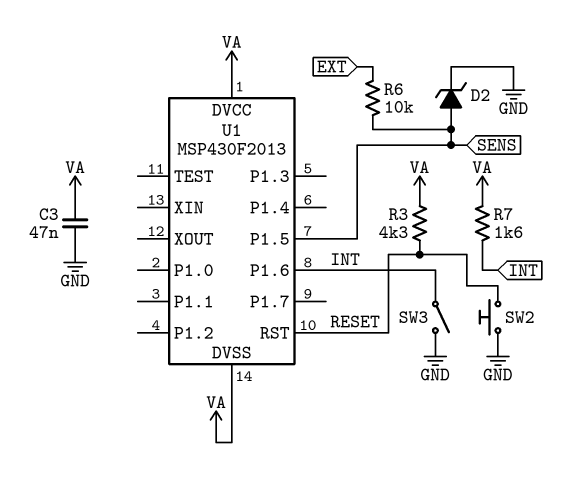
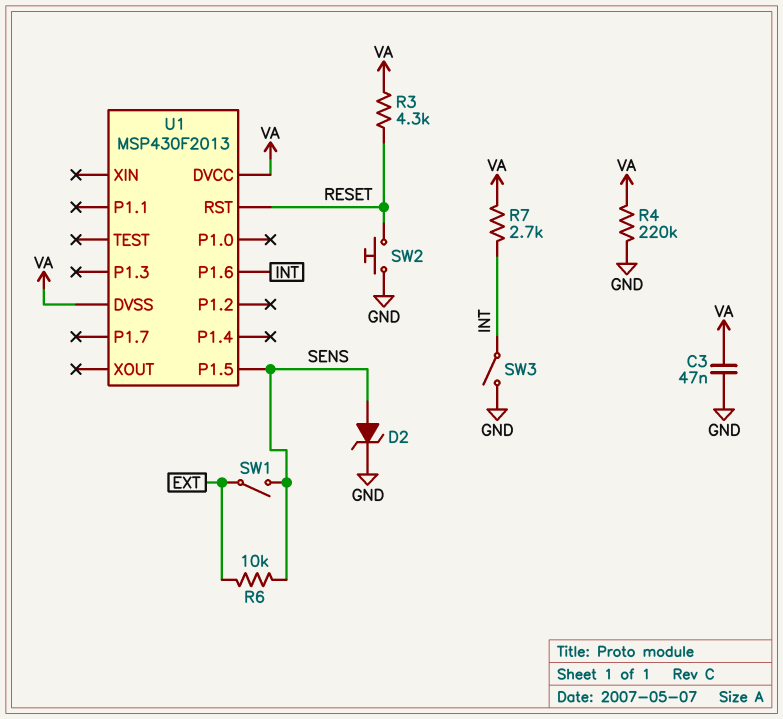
R4: none -> 220k (GND, VA)
R7: 1.6k (INT, VA) -> 2.7k (INT, VA)
SW1: none -> switch (EXT, SENS)

